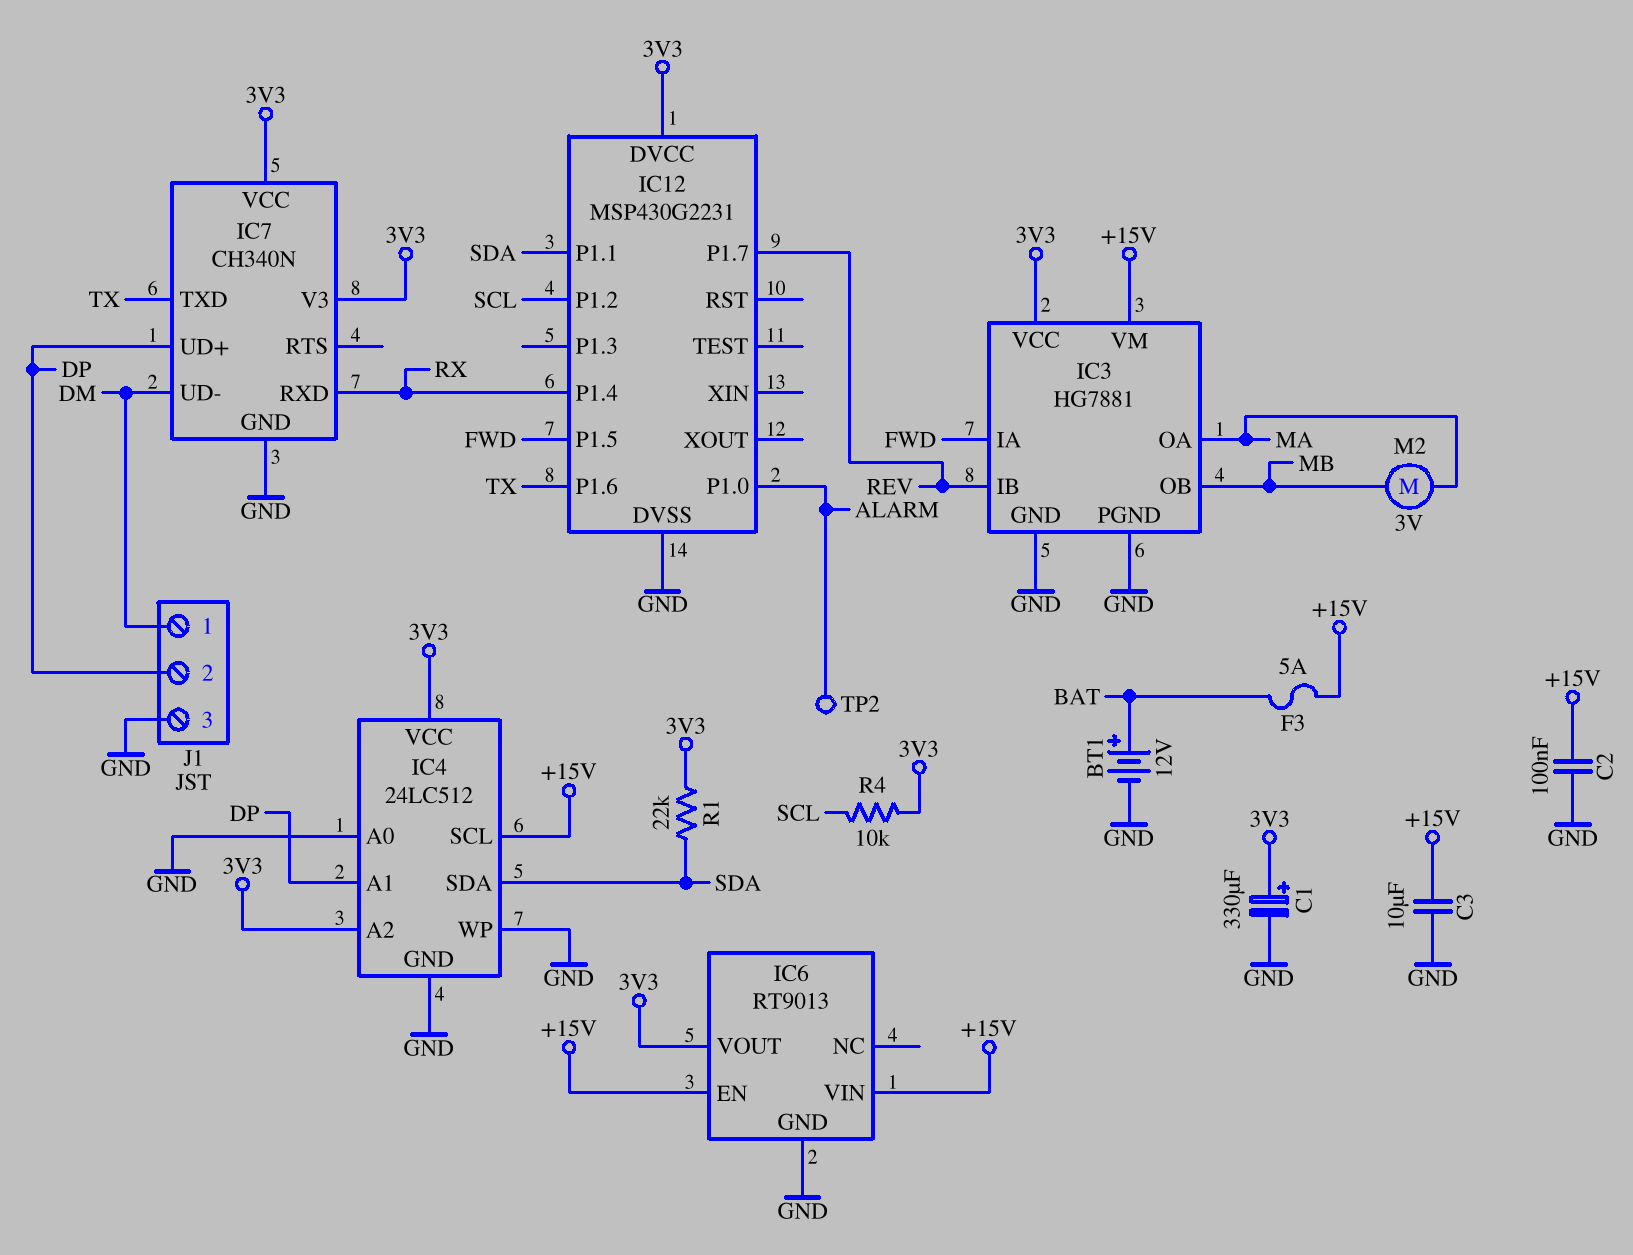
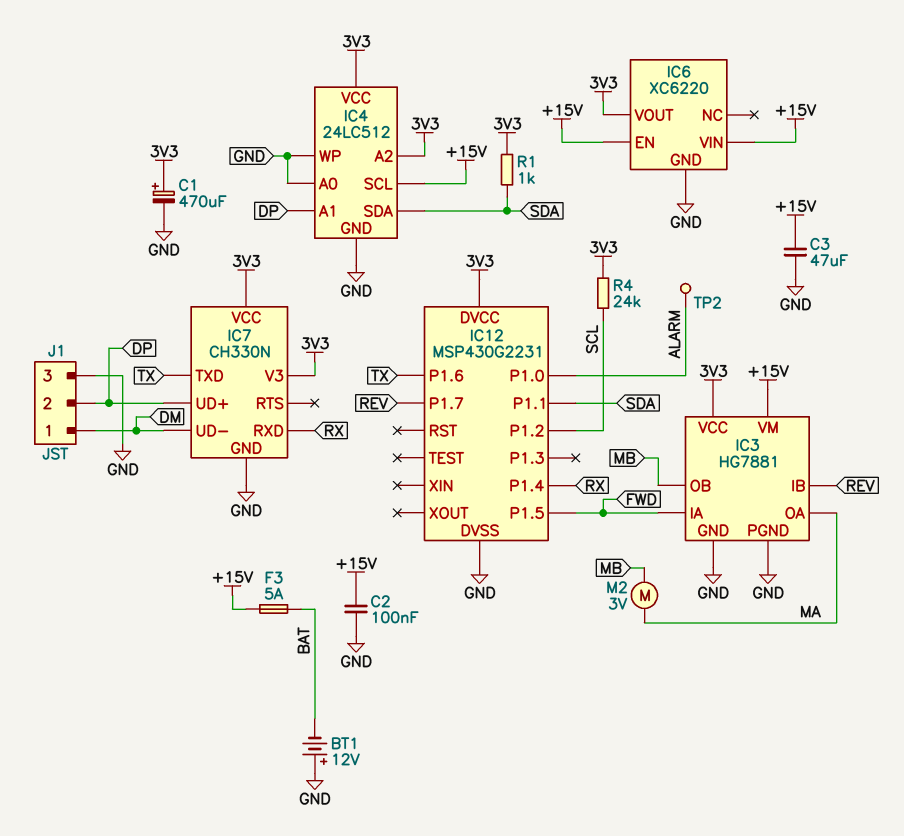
BT1: 12V (plus BAT, minus GND) -> 12V (plus GND, minus BAT)
C1: 330uF (plus 3V3, minus GND) -> 470uF (plus 3V3, minus GND)
C3: 10uF (+15V, GND) -> 47uF (+15V, GND)
IC6: RT9013 -> XC6220
IC7: CH340N -> CH330N
R1: 22k (3V3, SDA) -> 1k (3V3, SDA)
R4: 10k (3V3, SCL) -> 24k (3V3, SCL)

